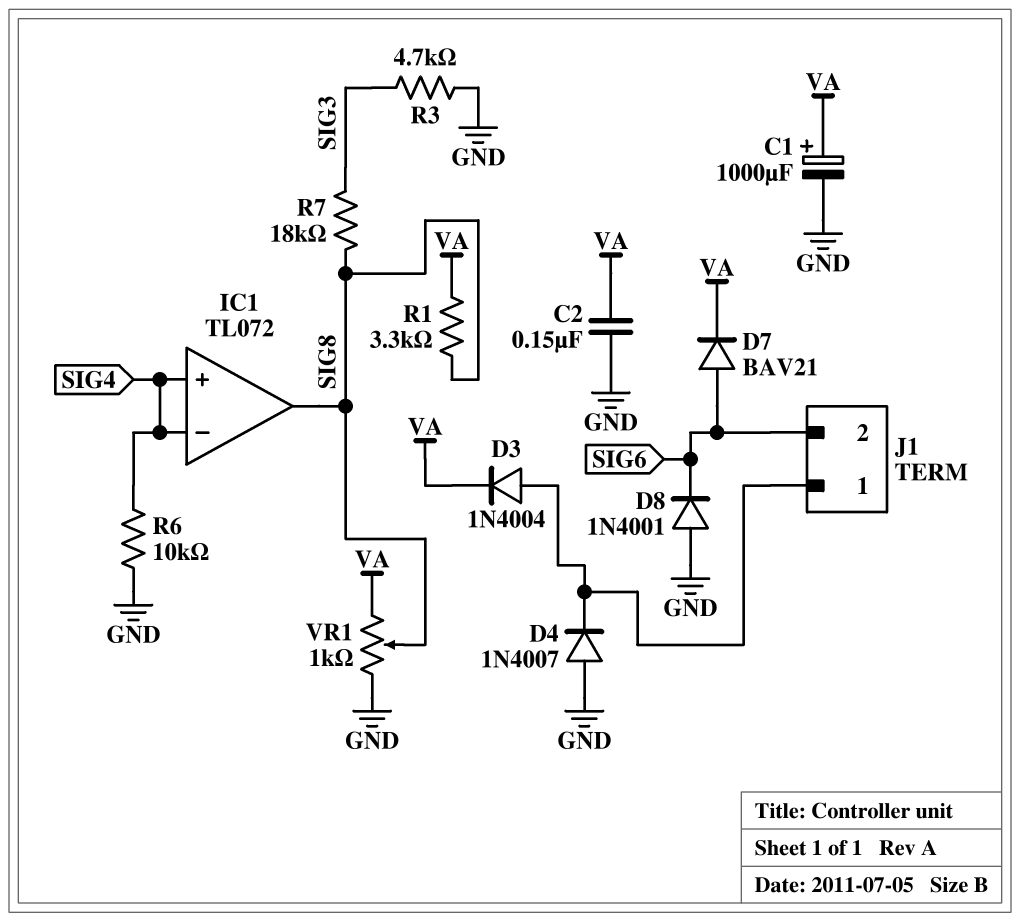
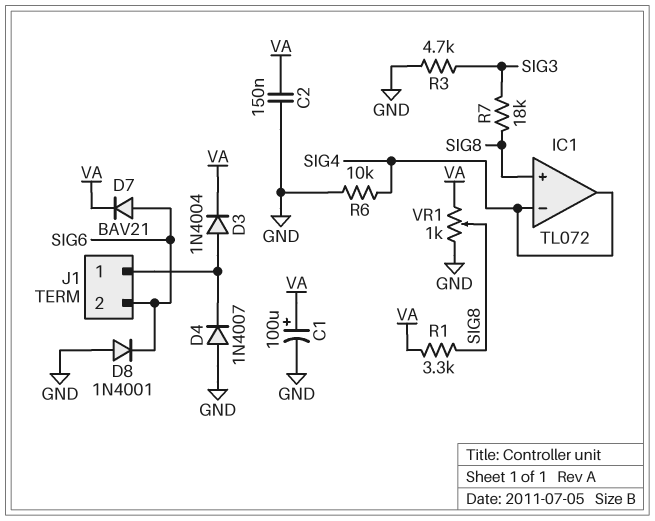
C1: 1000uF (plus VA, minus GND) -> 100uF (plus VA, minus GND)
IC1 pin in+: SIG4 -> SIG8
IC1 pin out: SIG8 -> SIG4

